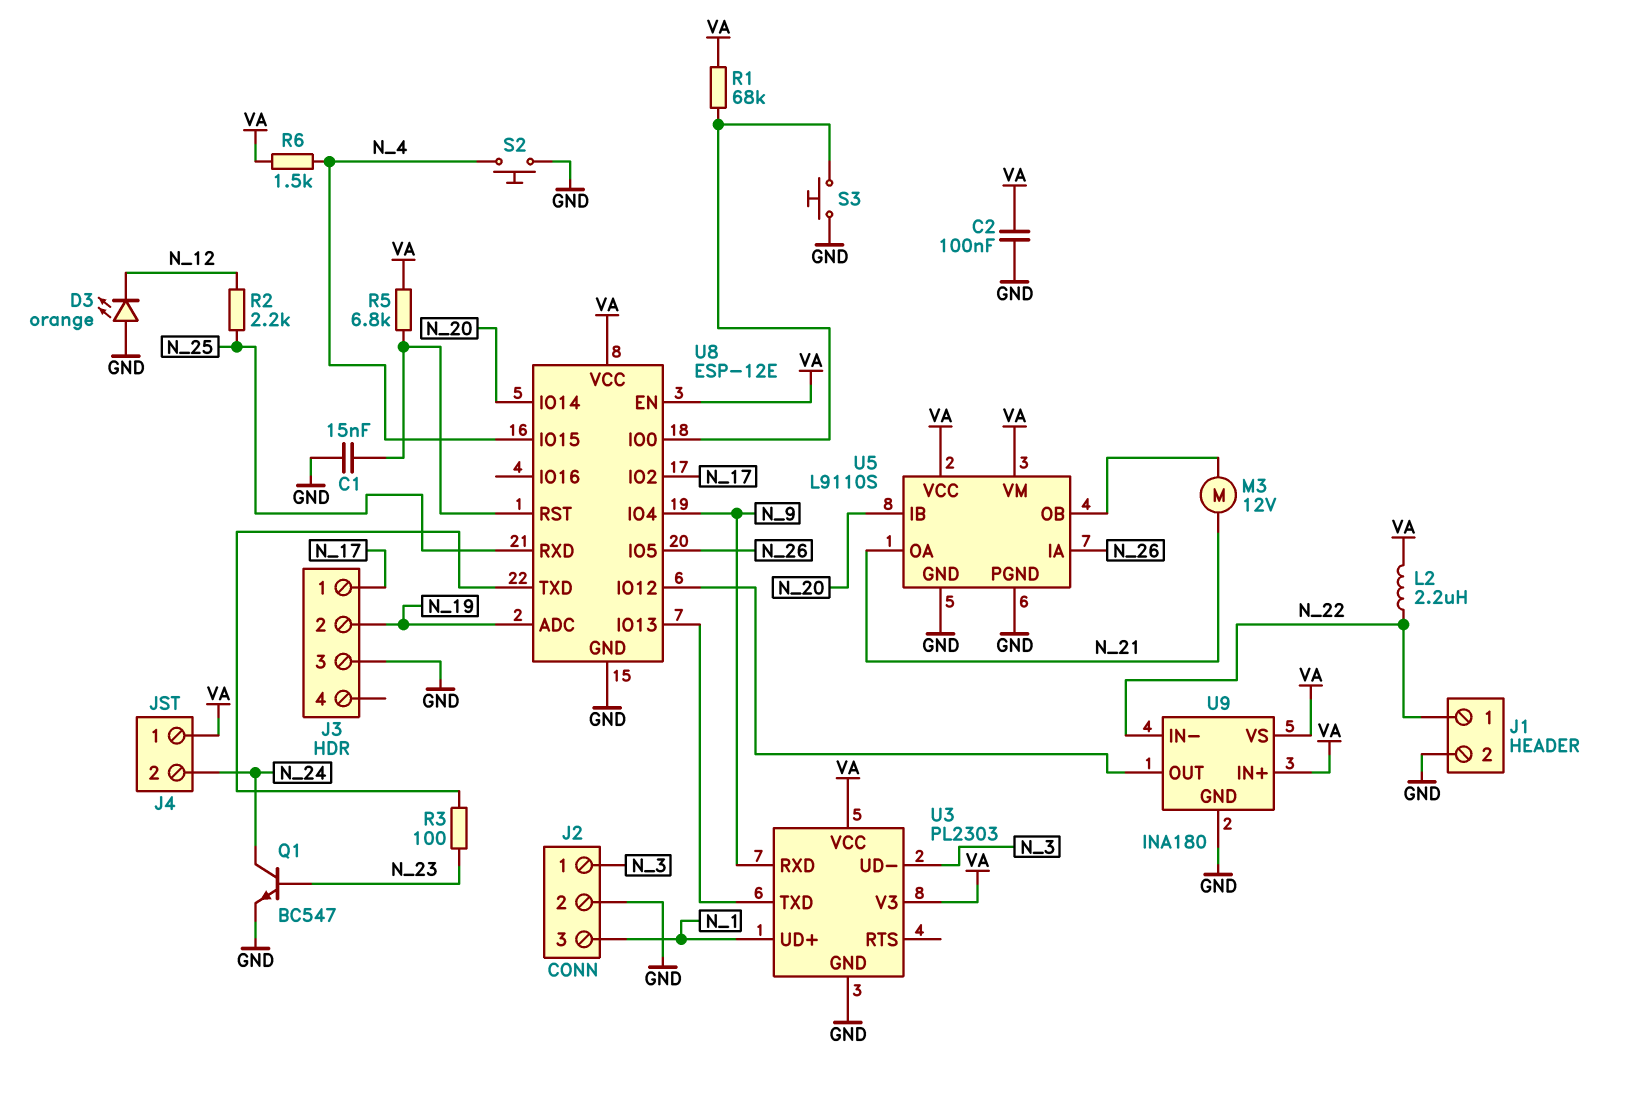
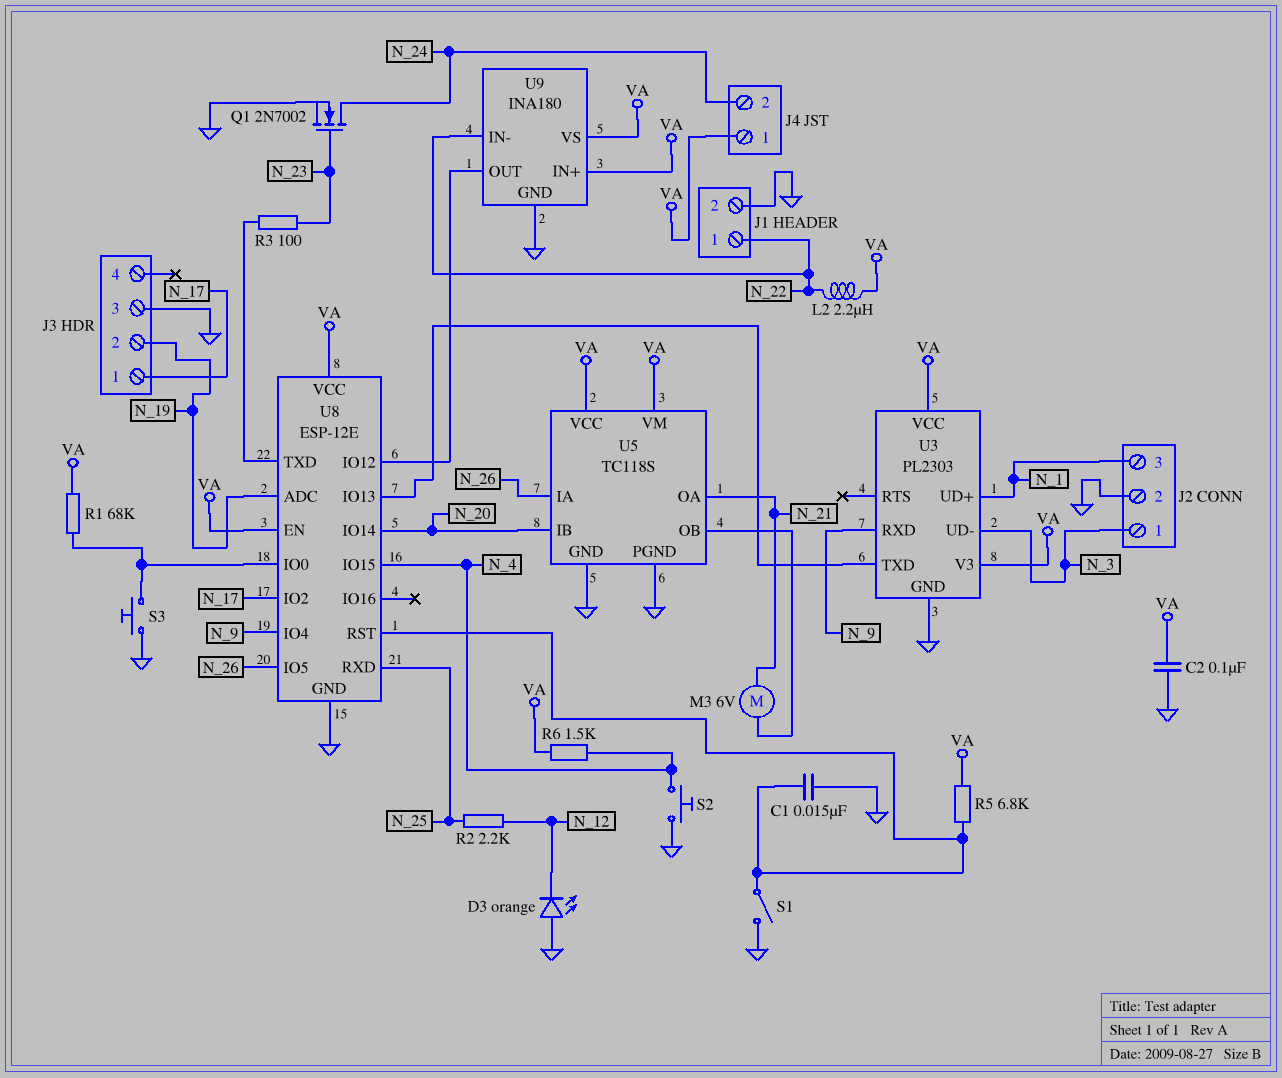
M3: motor 12V (N_21, U5/OB) -> motor 6V (N_21, U5/OB)
Q1: NPN BC547 (B N_23, C N_24, E GND) -> NMOS 2N7002 (G N_23, D N_24, S GND)
S1: none -> switch (GND, U8/RST)
U5: L9110S -> TC118S

